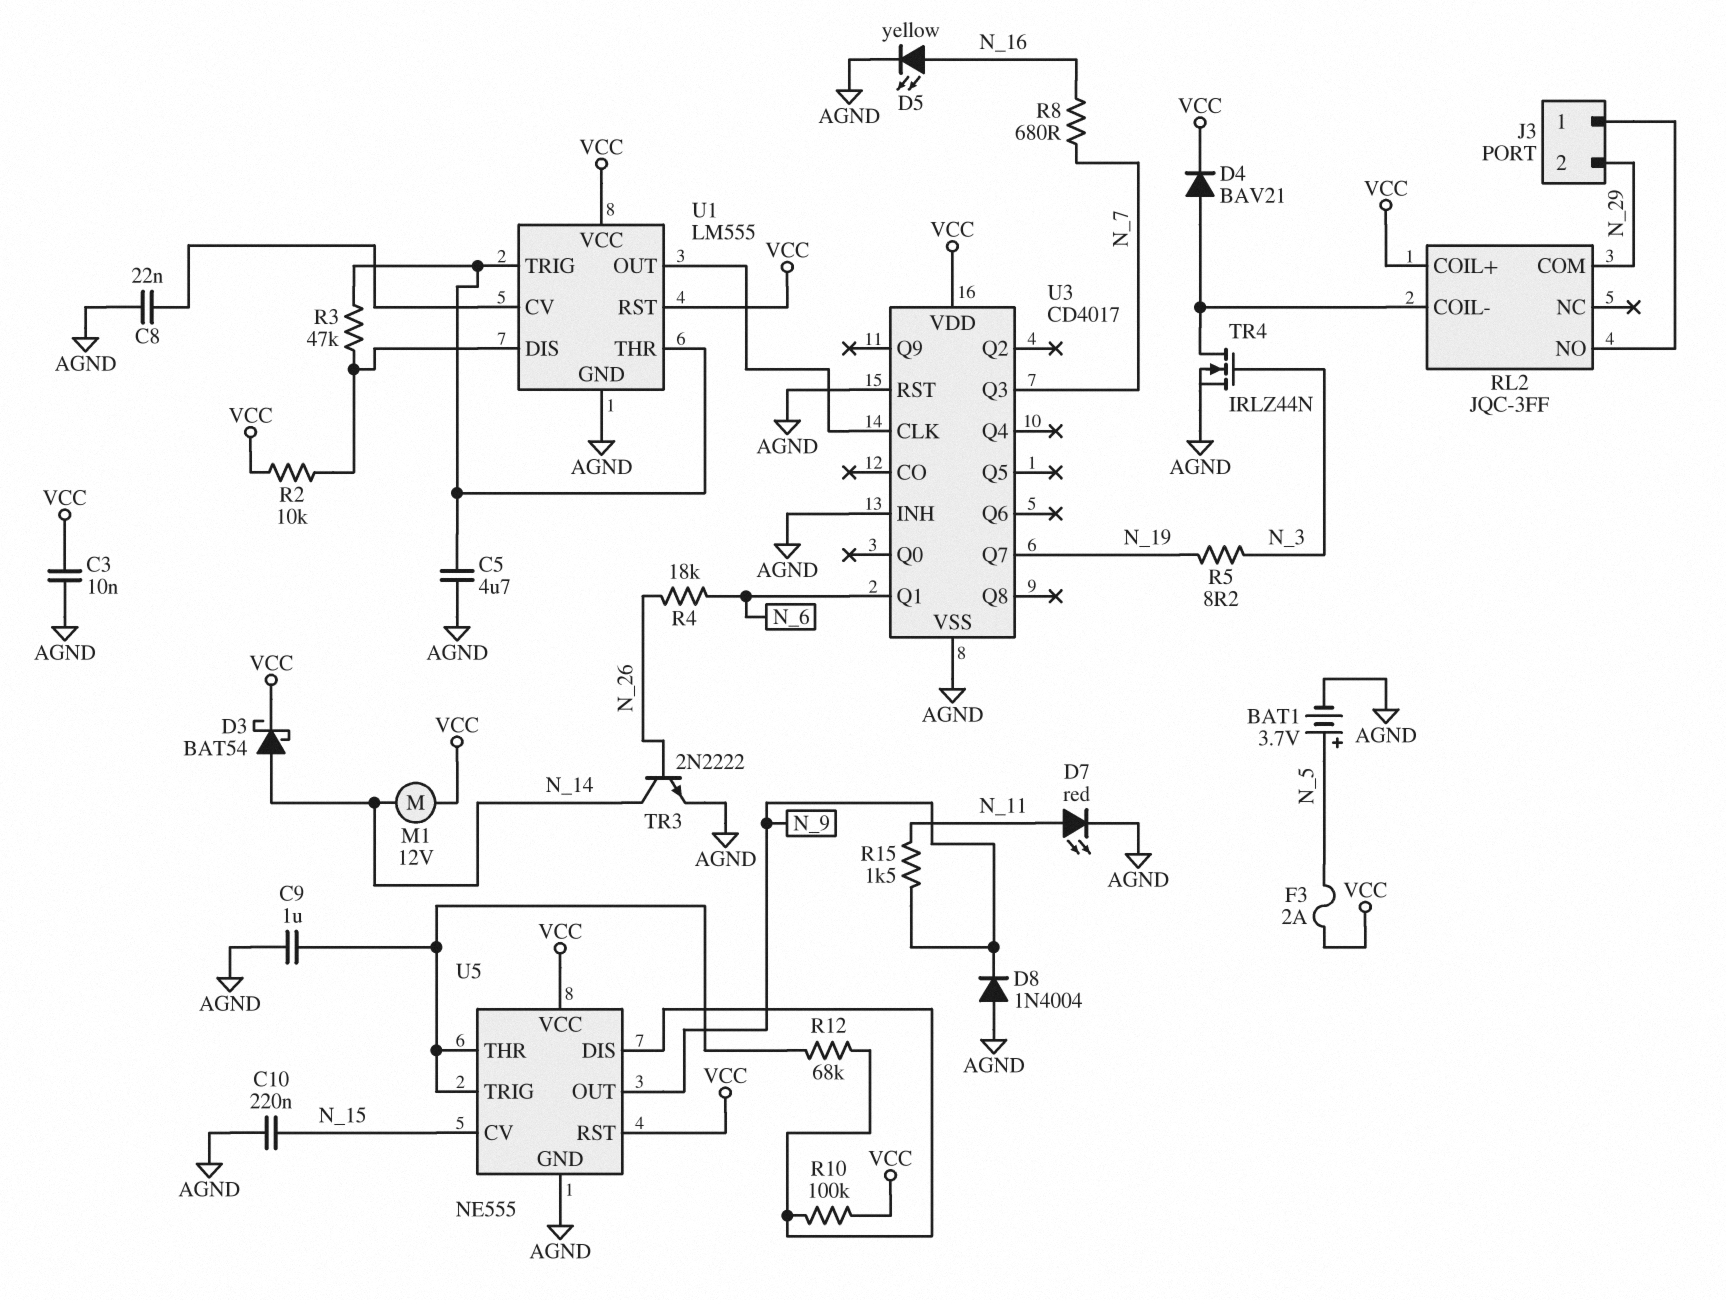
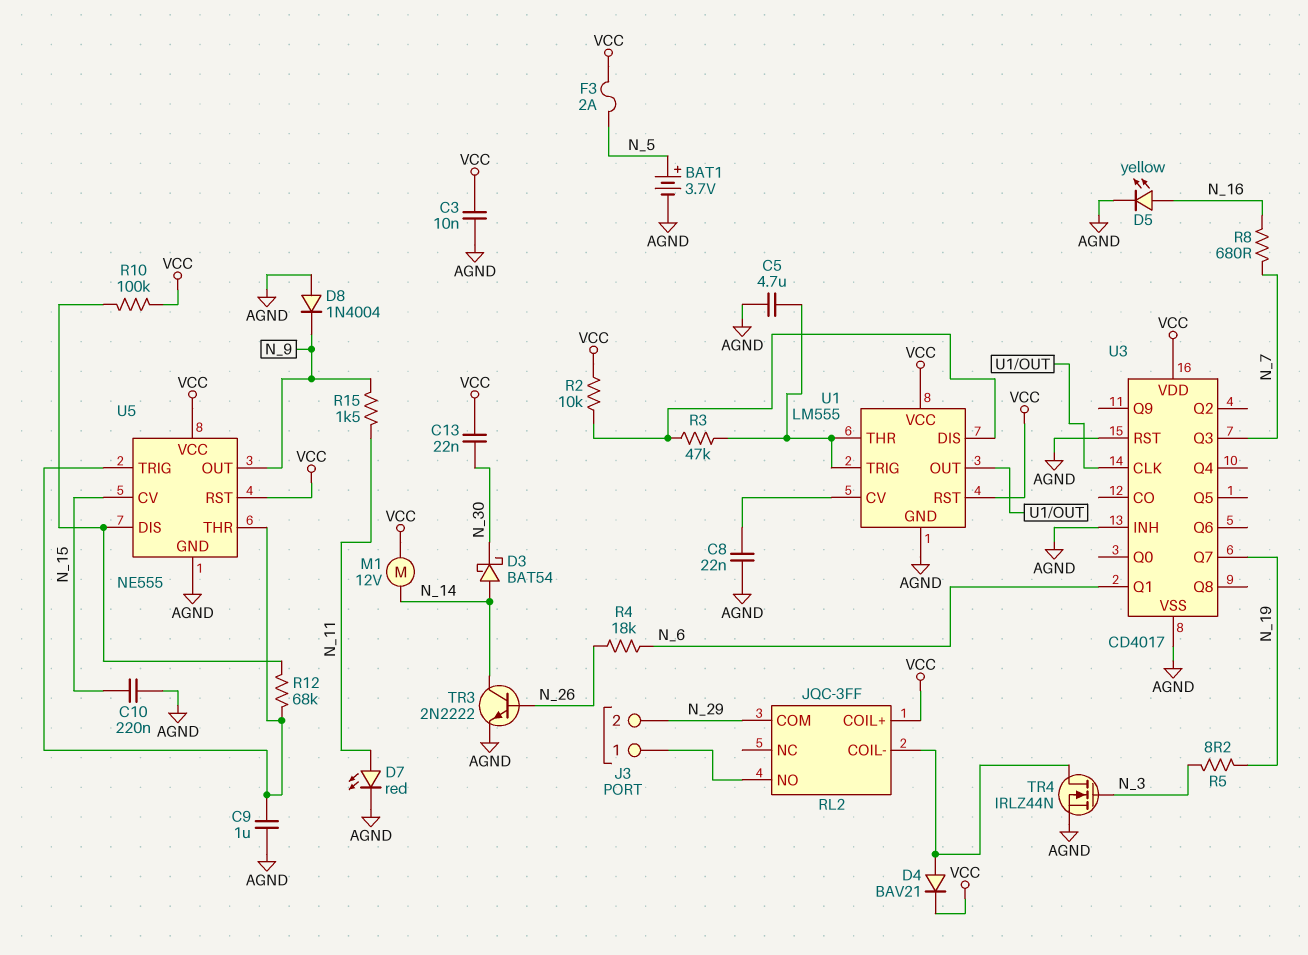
C13: none -> 22nF (N_30, VCC)
D3: schottky BAT54 (A N_14, K VCC) -> schottky BAT54 (A N_14, K N_30)

